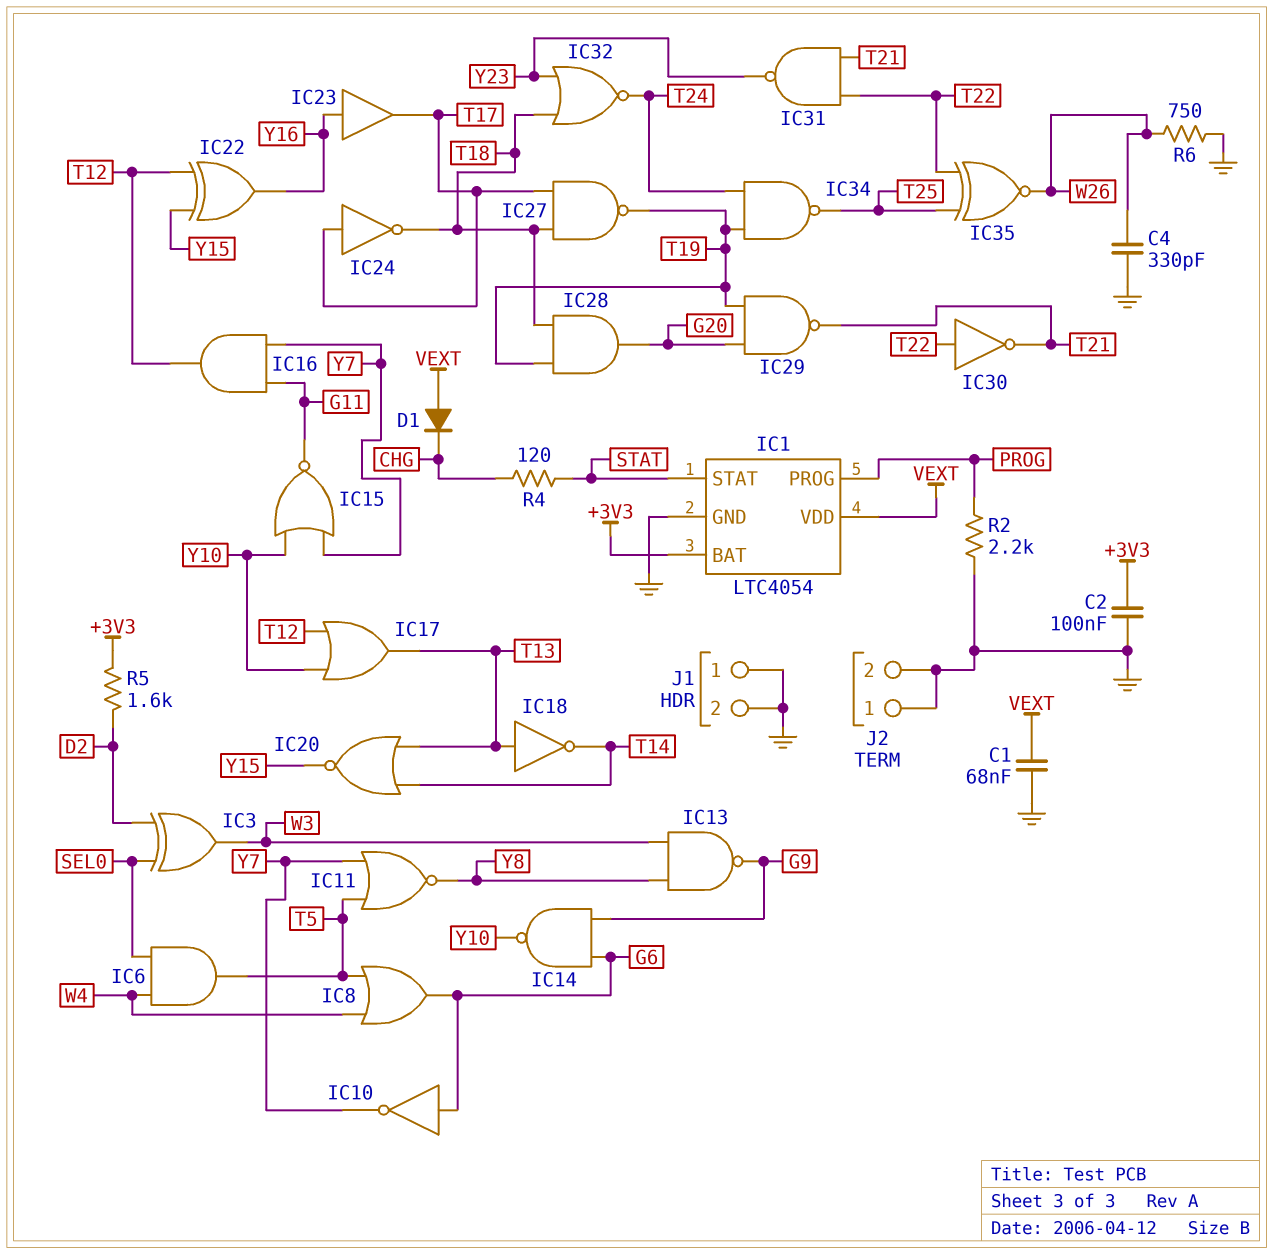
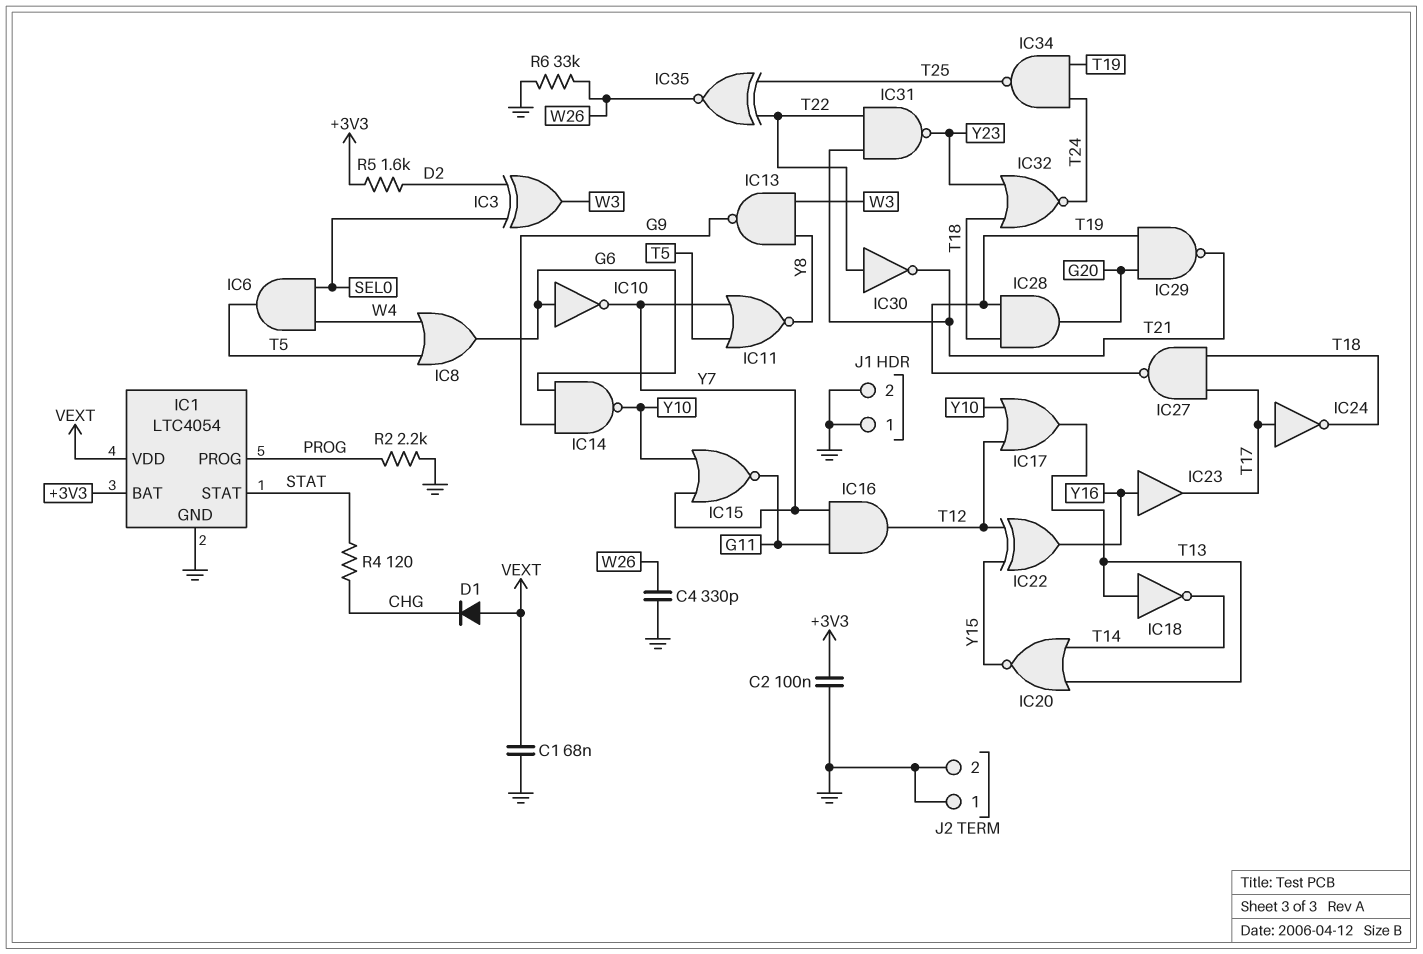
R6: 750 (GND, W26) -> 33k (GND, W26)

